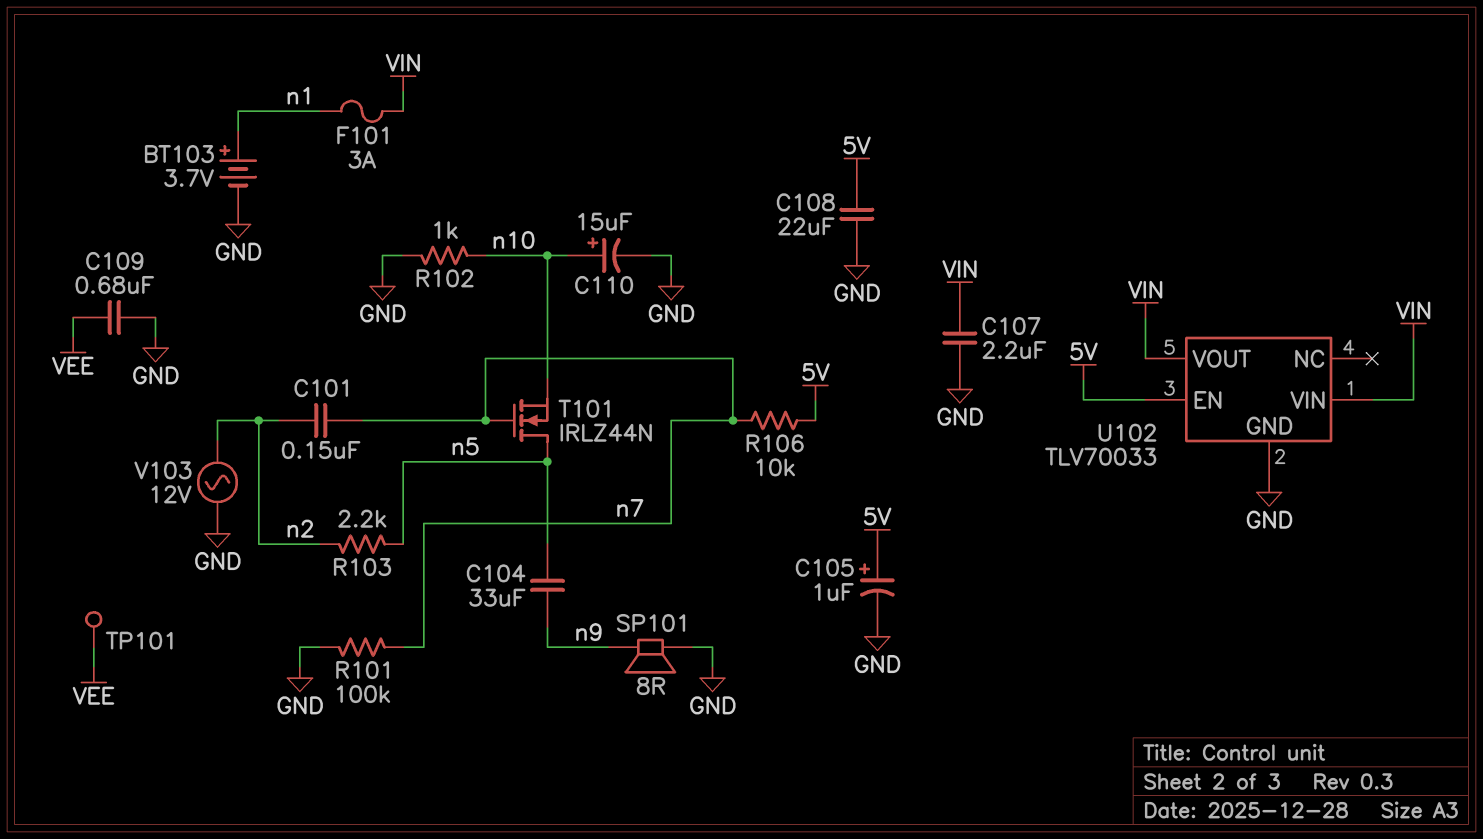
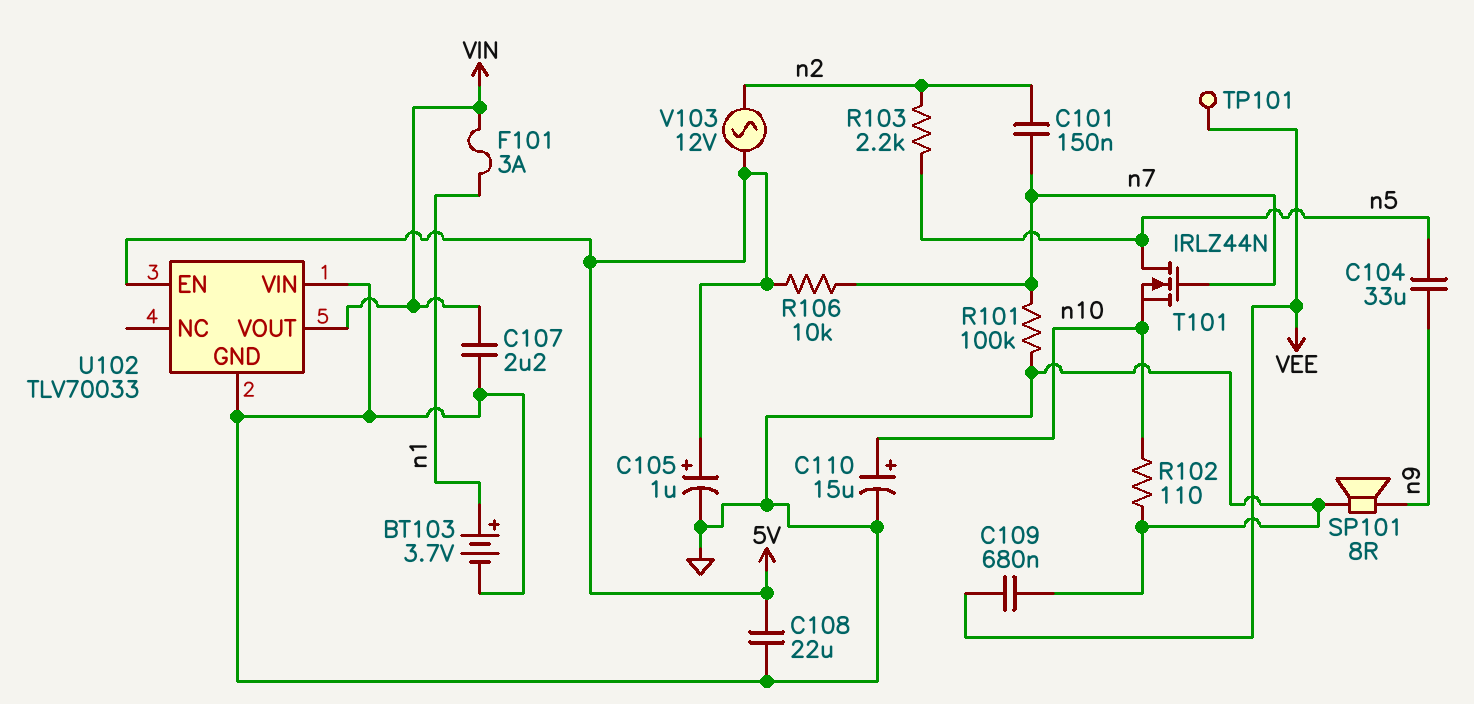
R102: 1k (GND, n10) -> 110 (GND, n10)
U102 pin VIN: VIN -> GND
V103: AC 12V (GND, n2) -> AC 12V (5V, n2)

